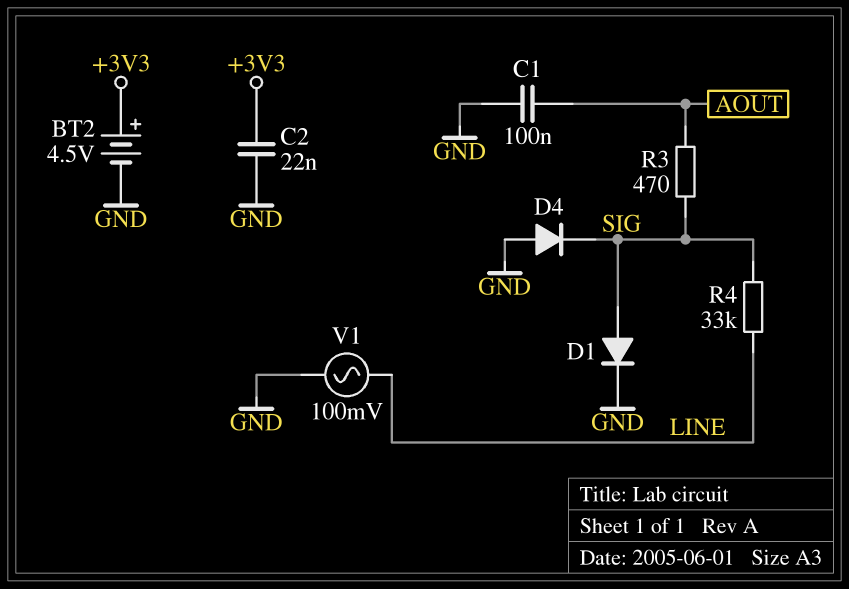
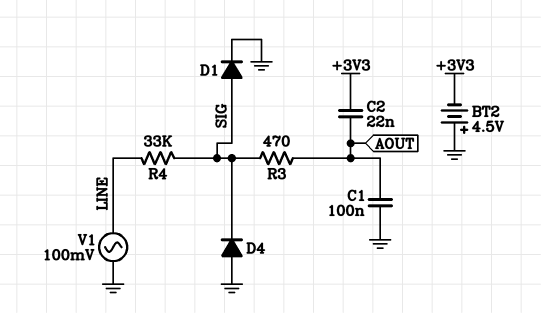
BT2: 4.5V (plus +3V3, minus GND) -> 4.5V (plus GND, minus +3V3)
C2: 22nF (+3V3, GND) -> 22nF (+3V3, AOUT)

